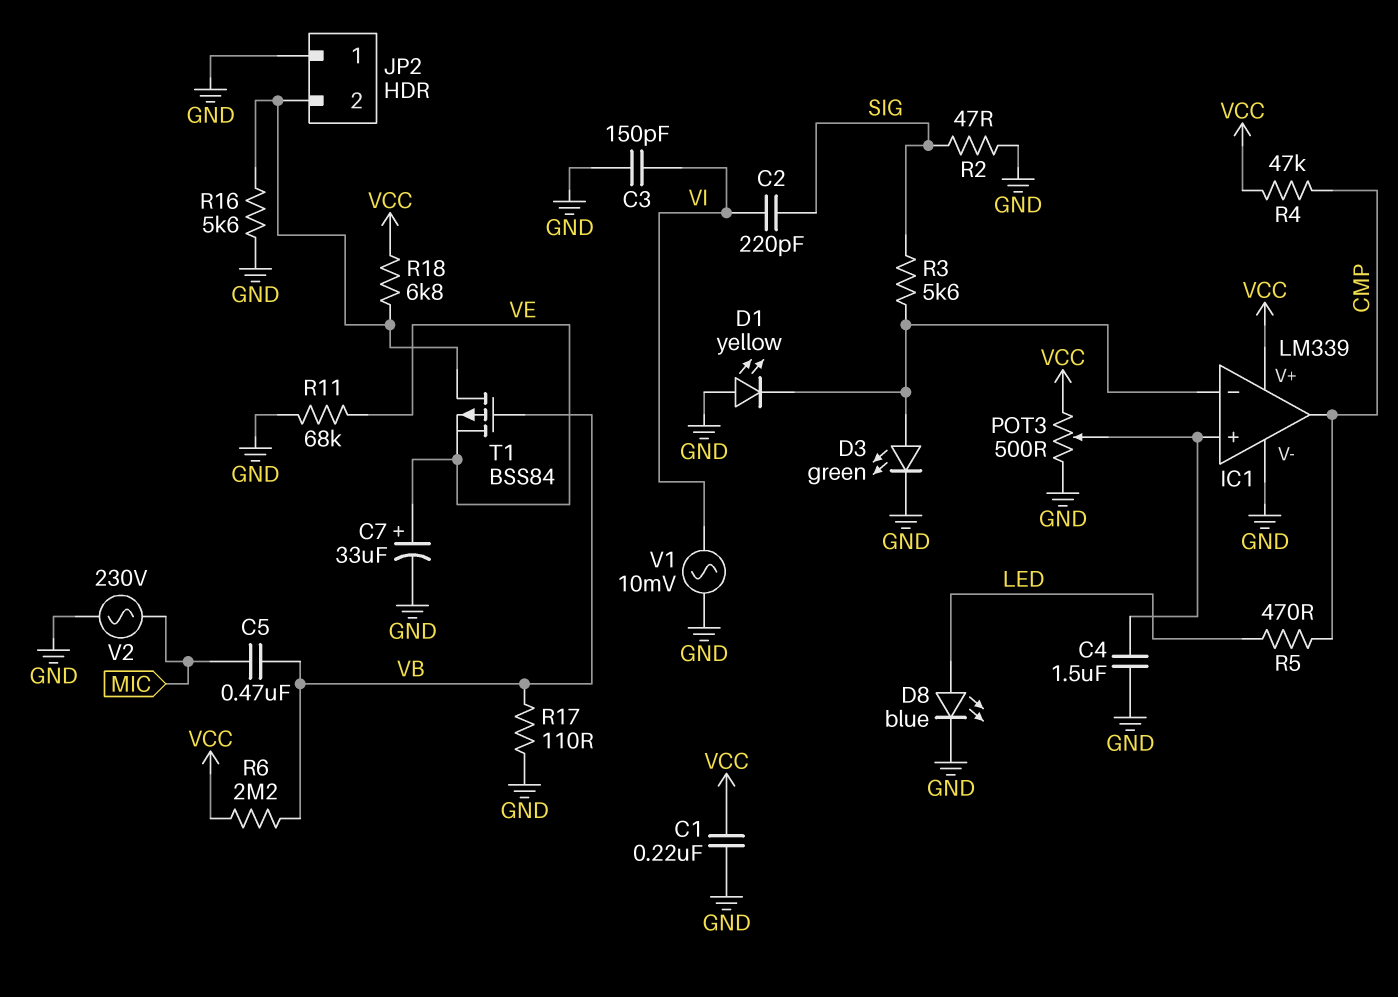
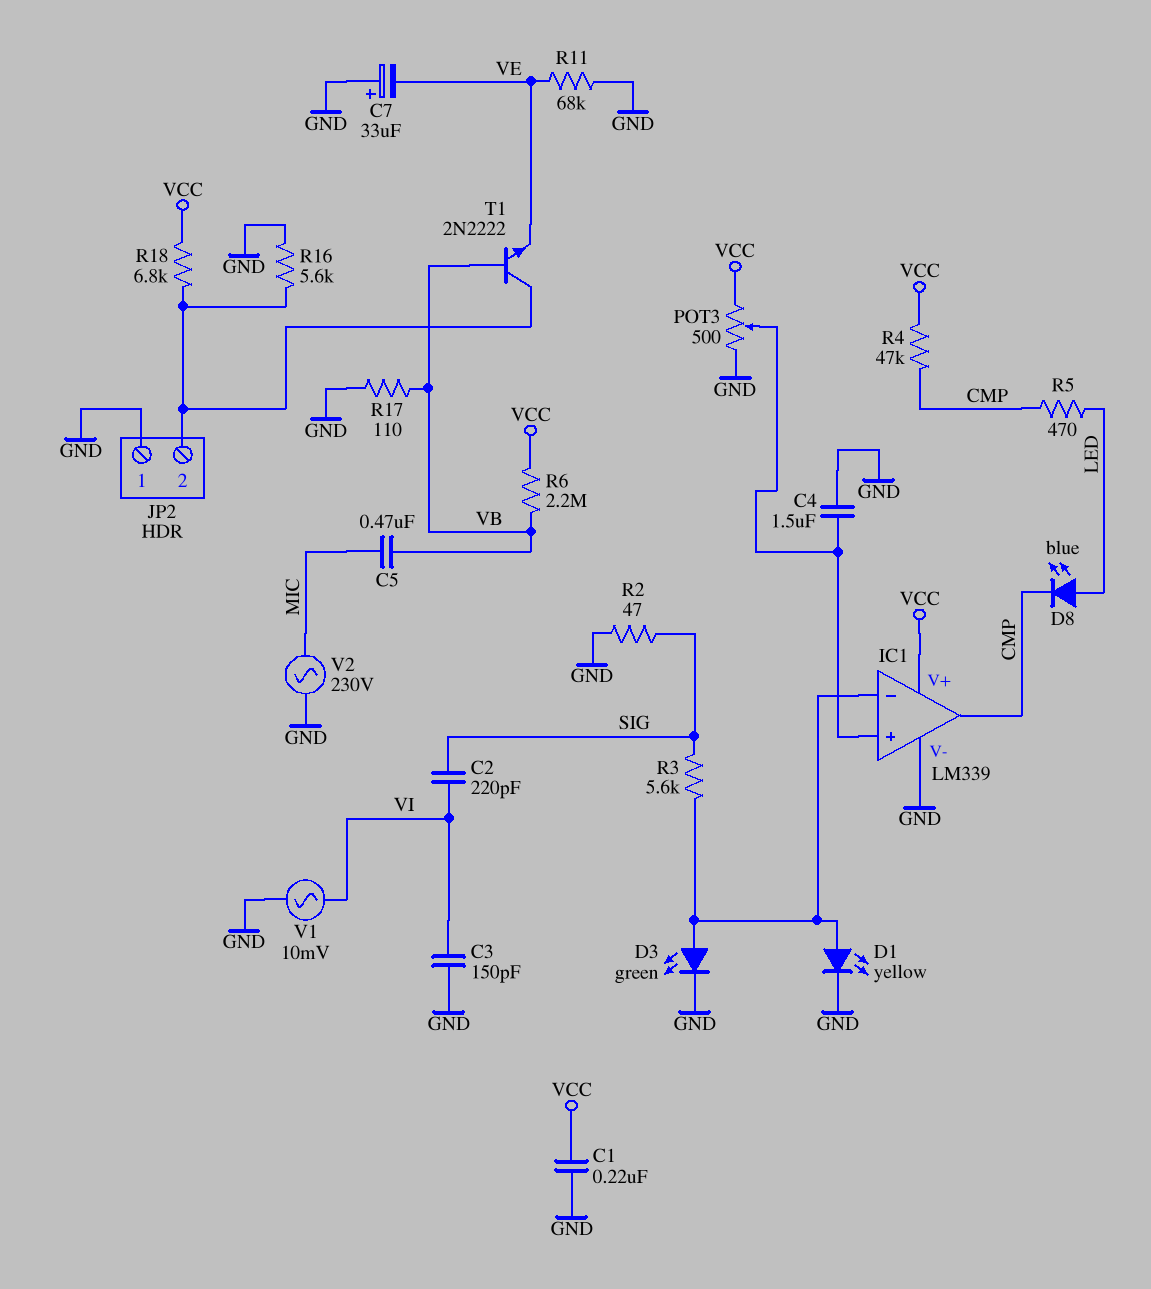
C7: 33uF (plus VE, minus GND) -> 33uF (plus GND, minus VE)
D1: LED yellow (A GND, K IC1/in-) -> LED yellow (A IC1/in-, K GND)
D8: LED blue (A LED, K GND) -> LED blue (A LED, K CMP)
T1: PMOS BSS84 (G VB, D JP2/2, S VE) -> NPN 2N2222 (B VB, C JP2/2, E VE)

